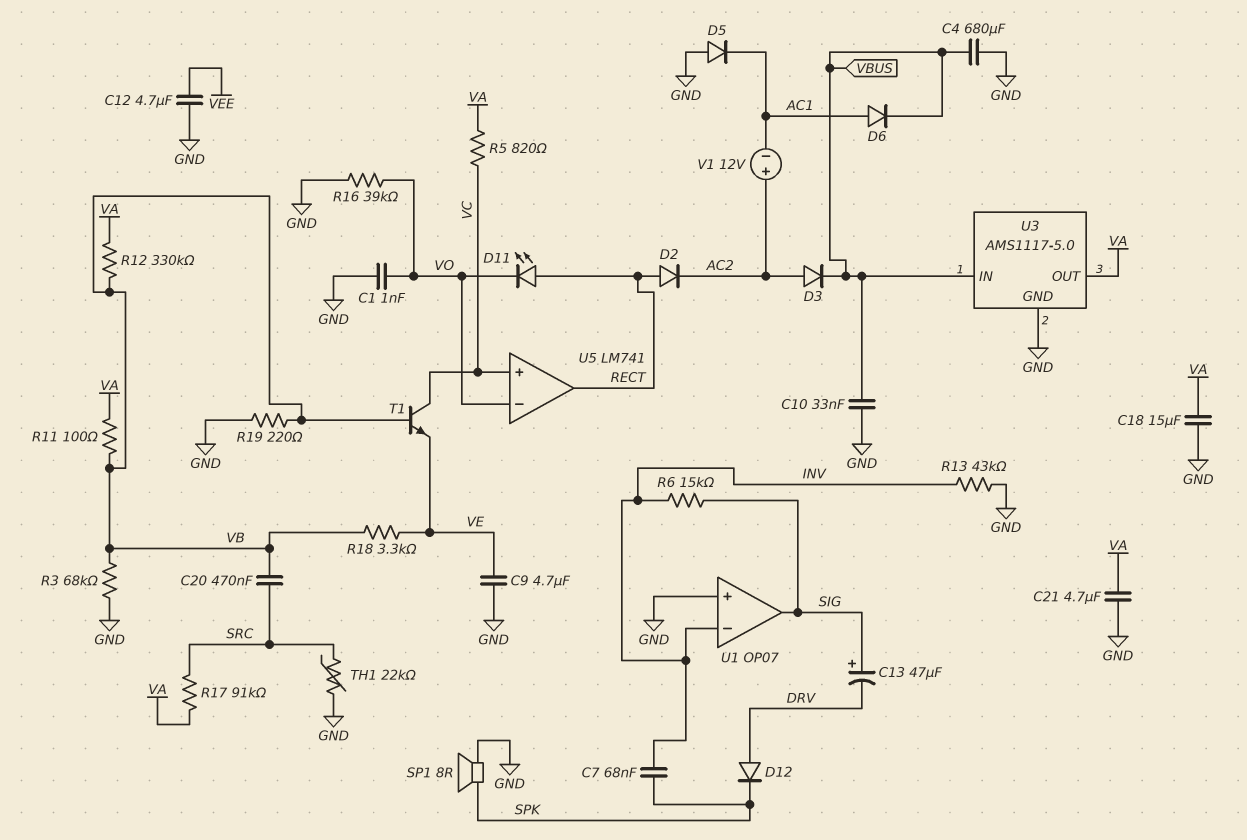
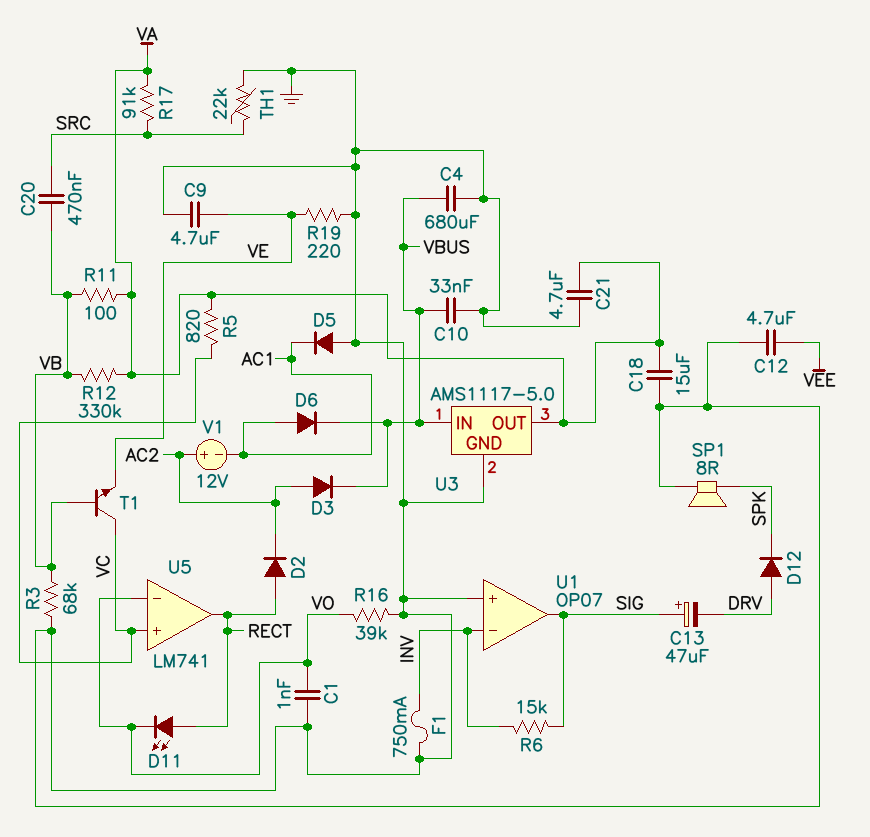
C7: 68nF (INV, SPK) -> none
F1: none -> 750mA (GND, INV)
R13: 43k (GND, INV) -> none
R18: 3.3k (VB, VE) -> none
R19: 220 (GND, VB) -> 220 (GND, VE)

